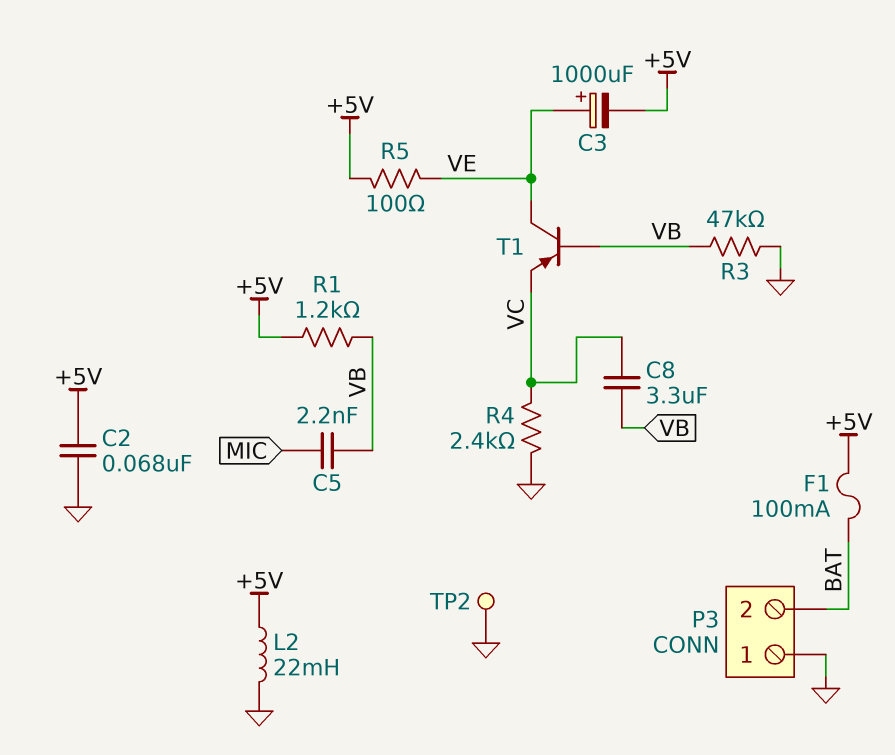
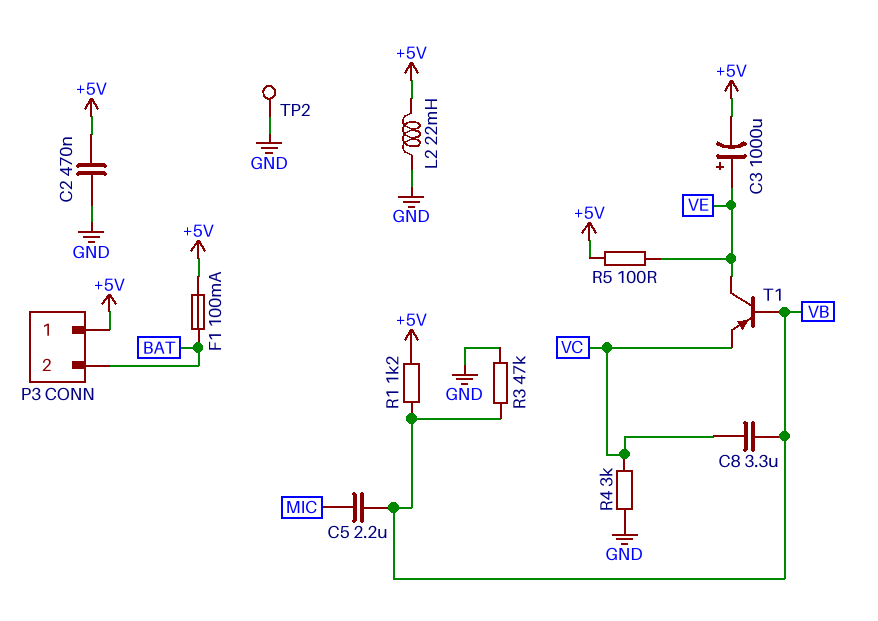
C2: 68nF (+5V, GND) -> 470nF (+5V, GND)
C5: 2.2nF (MIC, VB) -> 2.2uF (MIC, VB)
P3 pin 1: GND -> +5V
R4: 2.4k (GND, VC) -> 3k (GND, VC)

